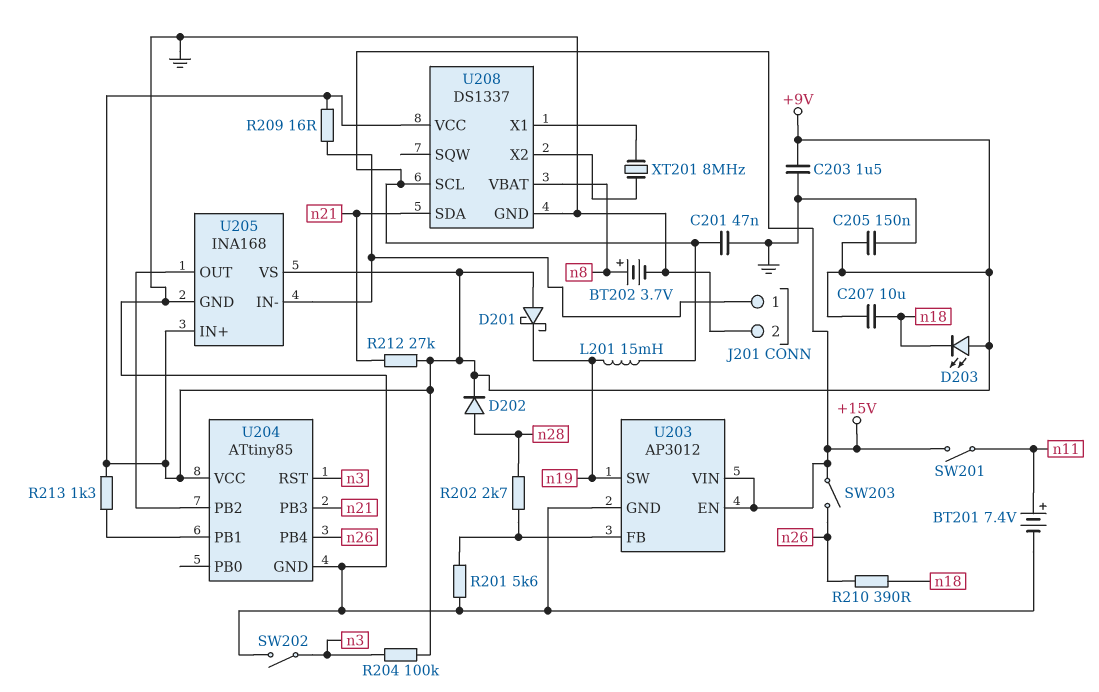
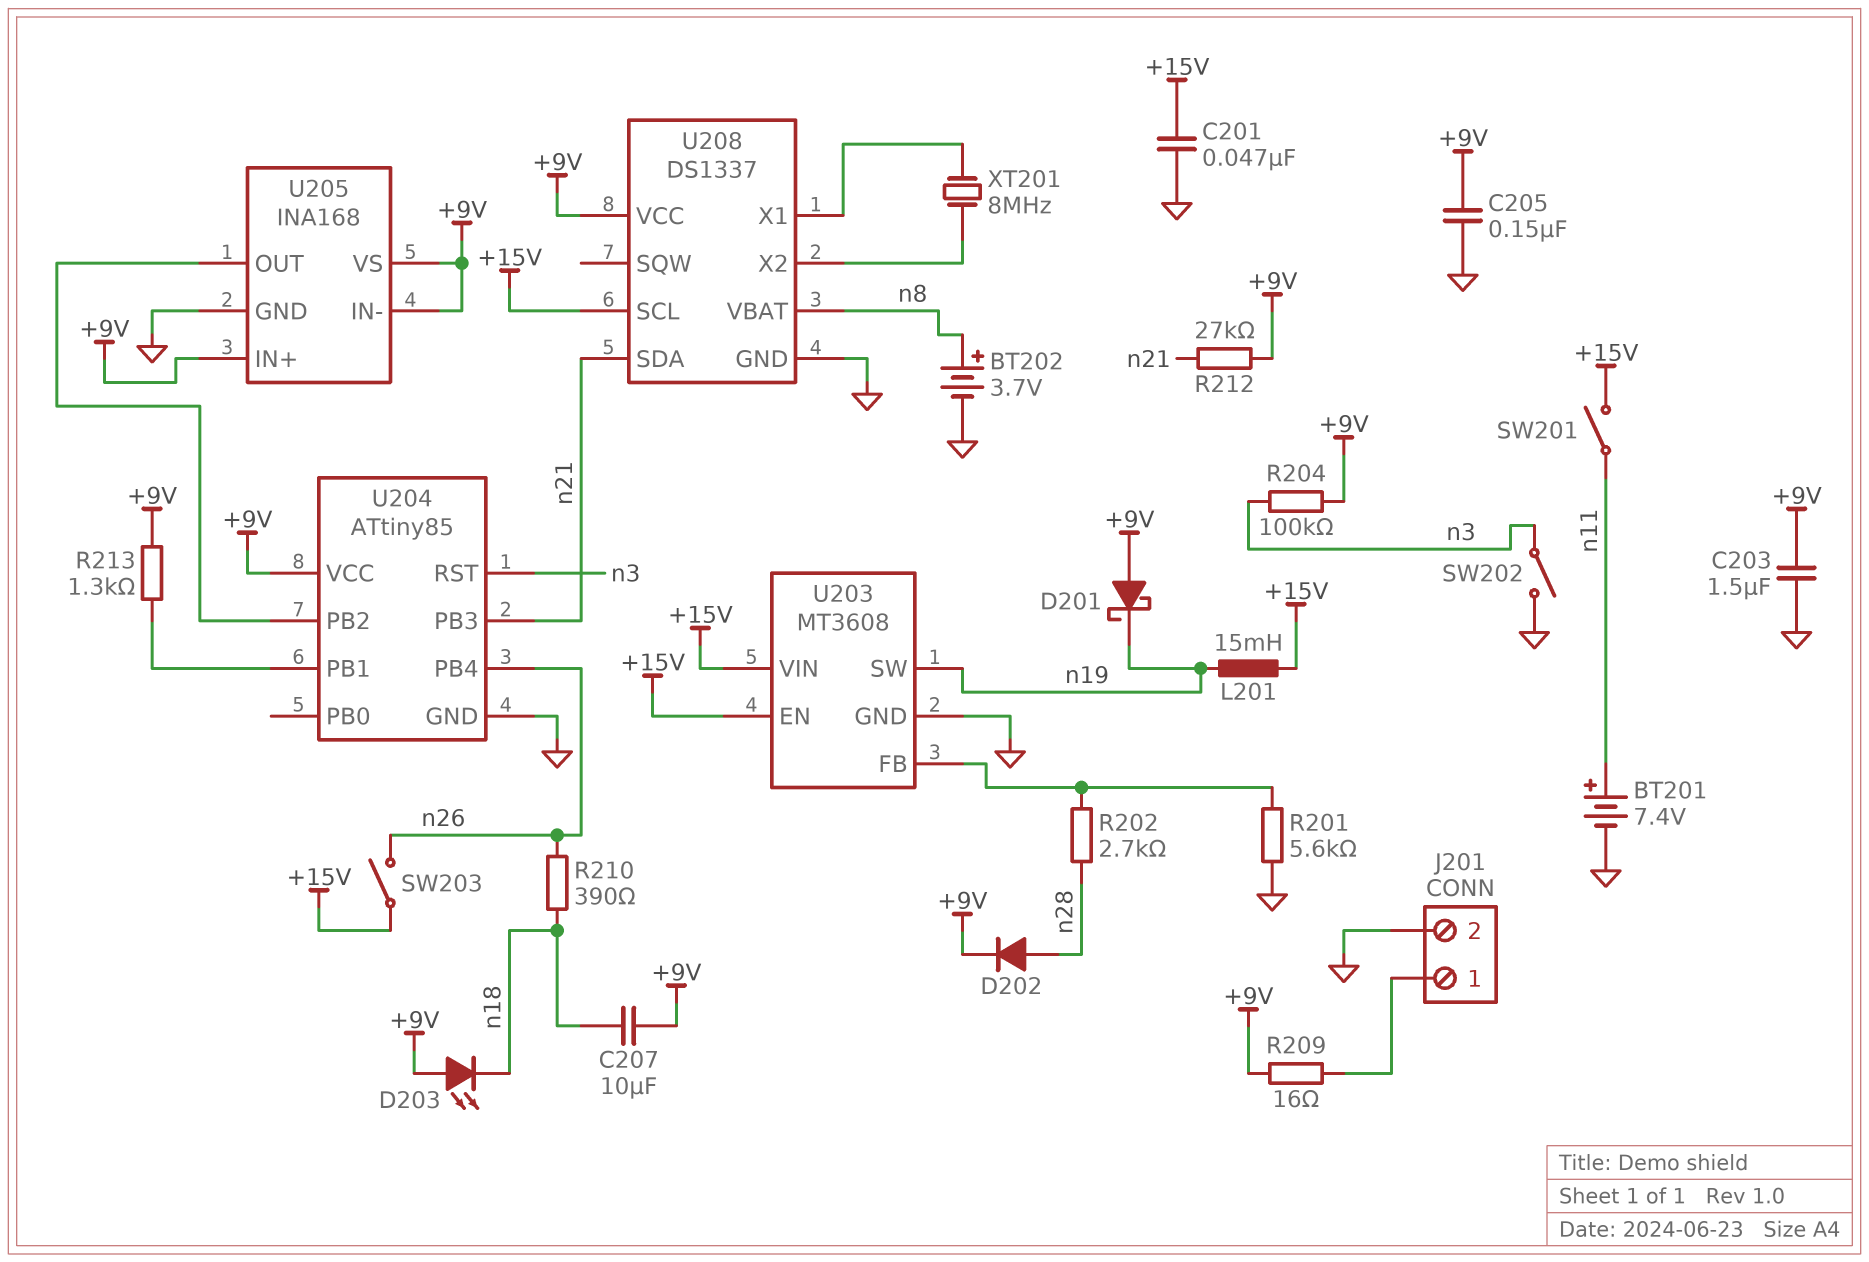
U203: AP3012 -> MT3608
U205 pin IN-: J201/1 -> +9V

